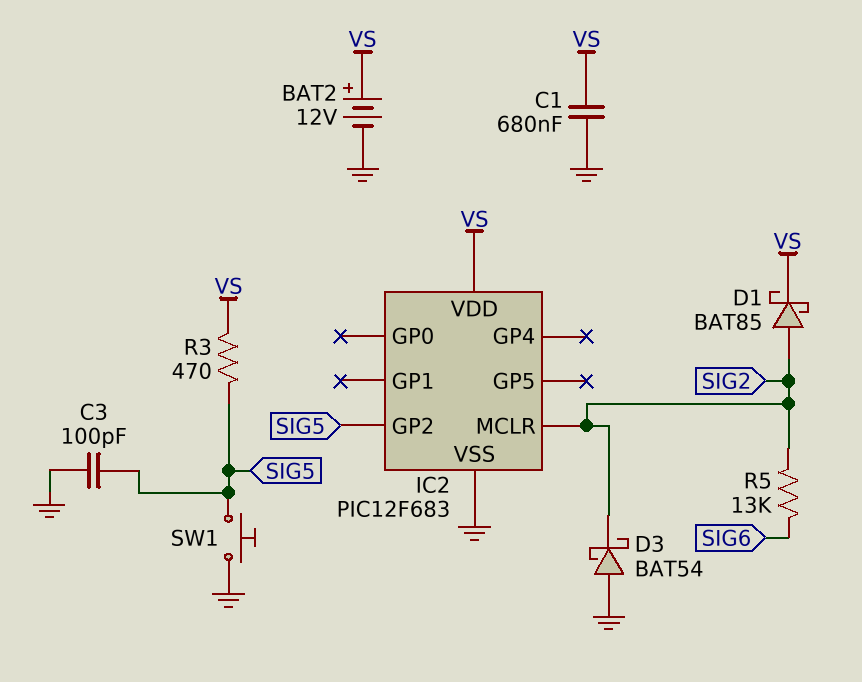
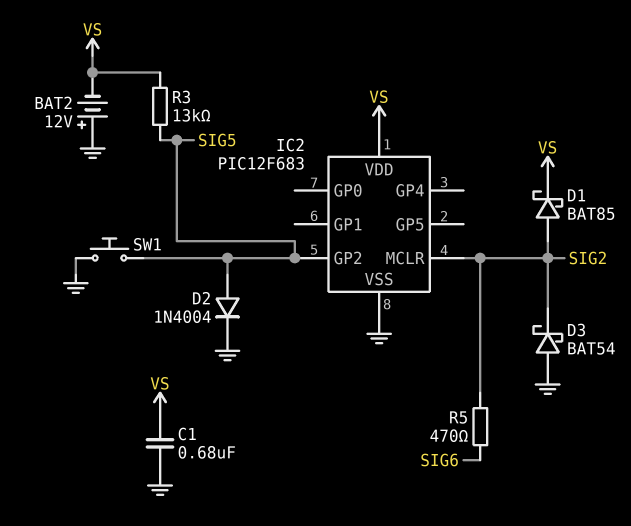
BAT2: 12V (plus VS, minus GND) -> 12V (plus GND, minus VS)
C3: 100pF (GND, SIG5) -> none
D2: none -> diode 1N4004 (A SIG5, K GND)
R3: 470 (SIG5, VS) -> 13k (SIG5, VS)
R5: 13k (SIG2, SIG6) -> 470 (SIG2, SIG6)

